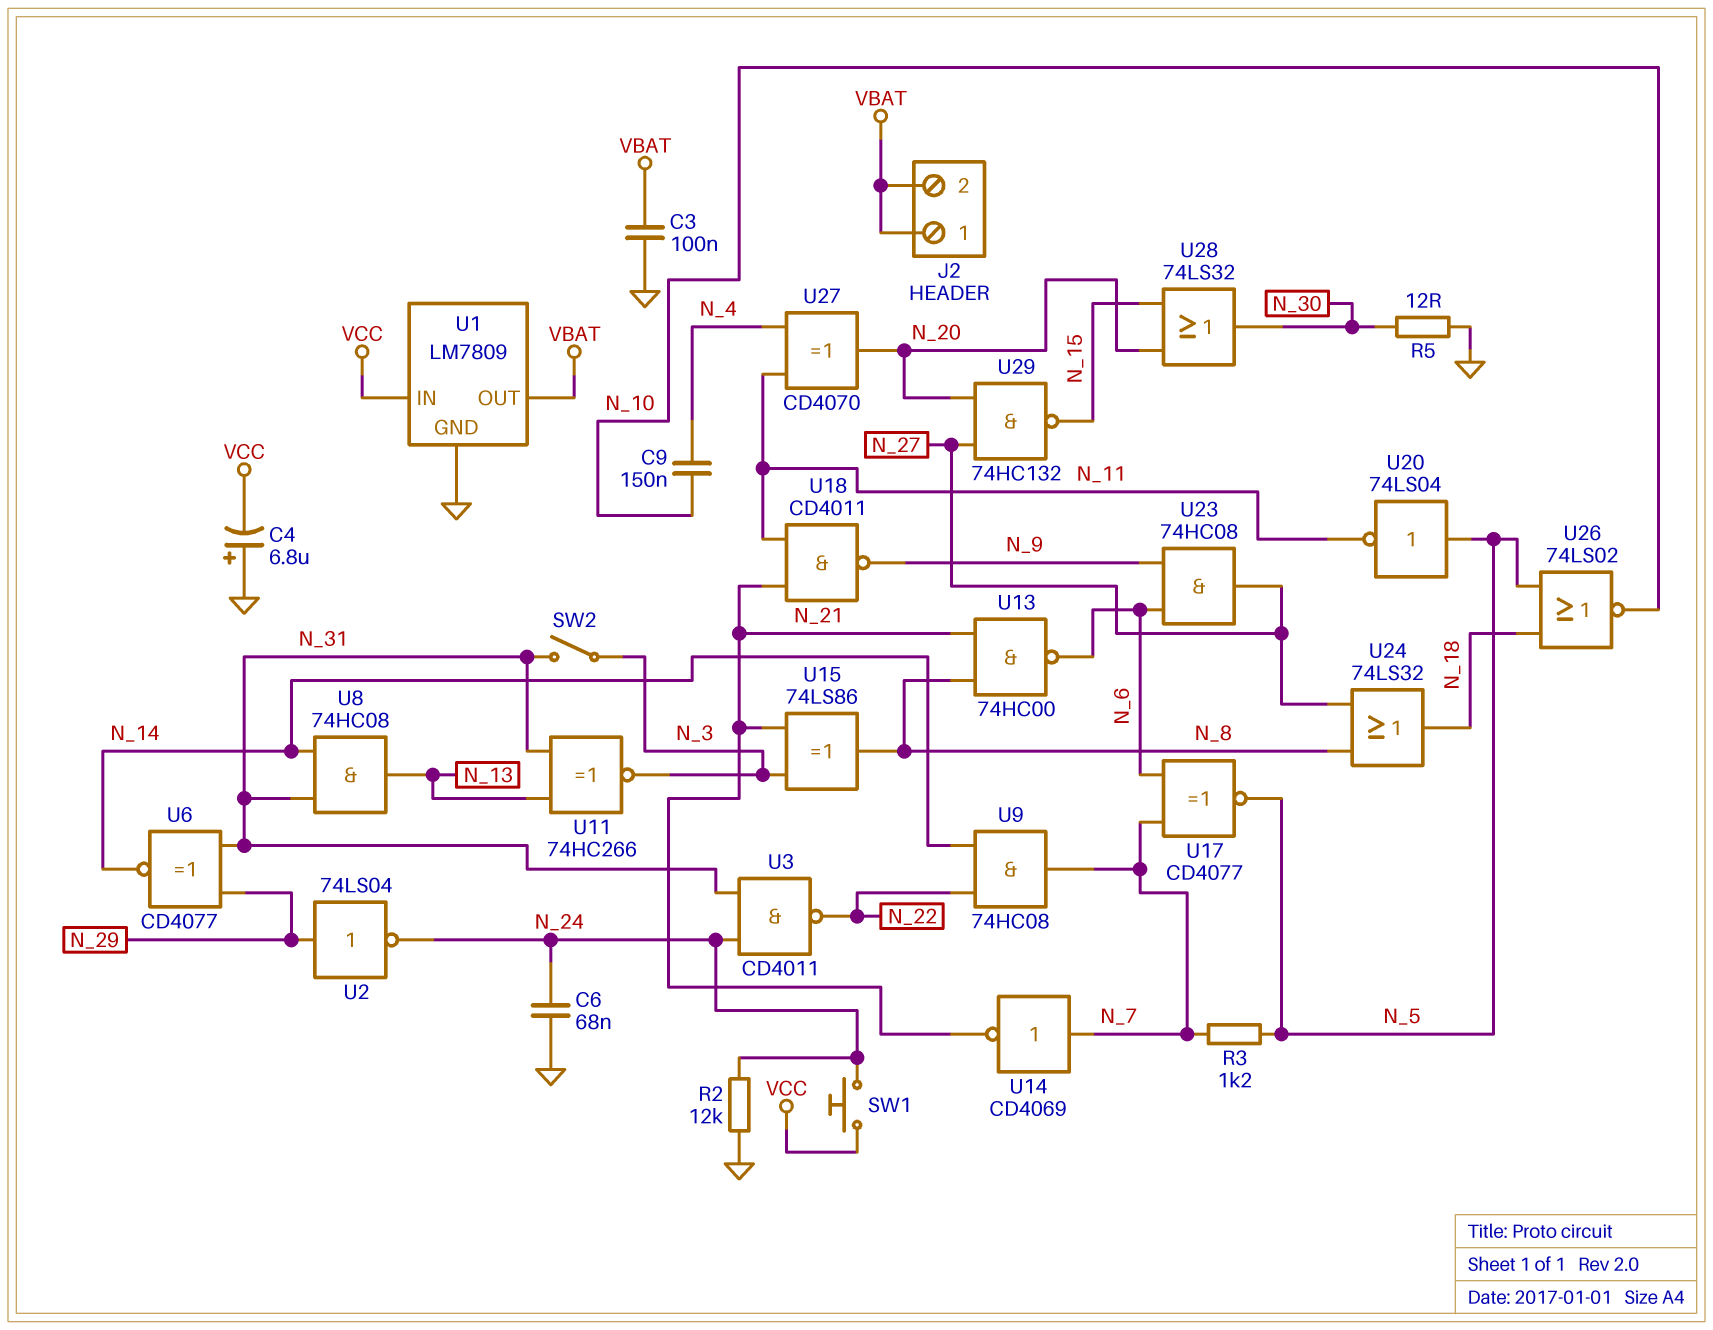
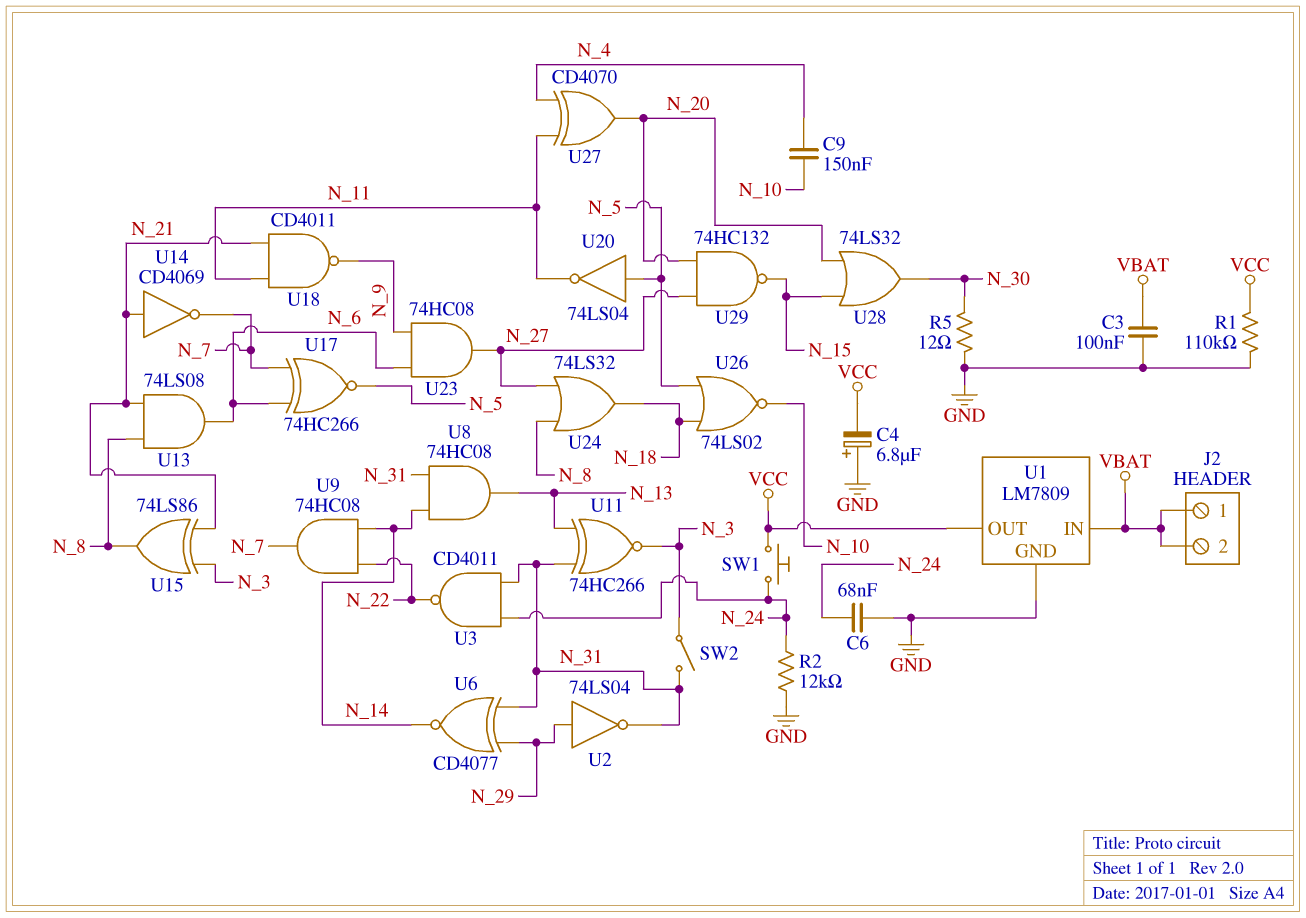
R1: none -> 110k (GND, VCC)
R3: 1.2k (N_5, N_7) -> none
U1 pin IN: VCC -> VBAT
U1 pin OUT: VBAT -> VCC
U2: NOT 74LS04 (in N_29, out N_24) -> NOT 74LS04 (in N_29, out N_31)
U13: NAND 74HC00 (in N_8, in N_21, out N_6) -> AND 74LS08 (in N_8, in N_21, out N_6)
U14: NOT CD4069 (in N_7, out N_21) -> NOT CD4069 (in N_21, out N_7)
U17: XNOR CD4077 (in N_6, in N_7, out N_5) -> XNOR 74HC266 (in N_6, in N_7, out N_5)

